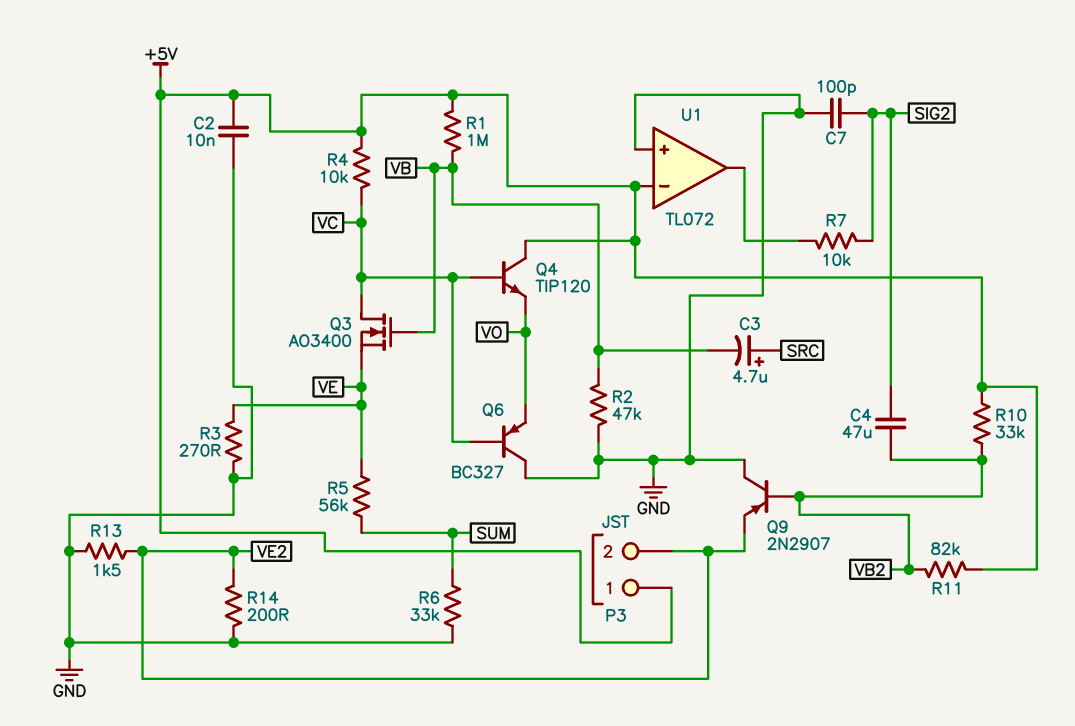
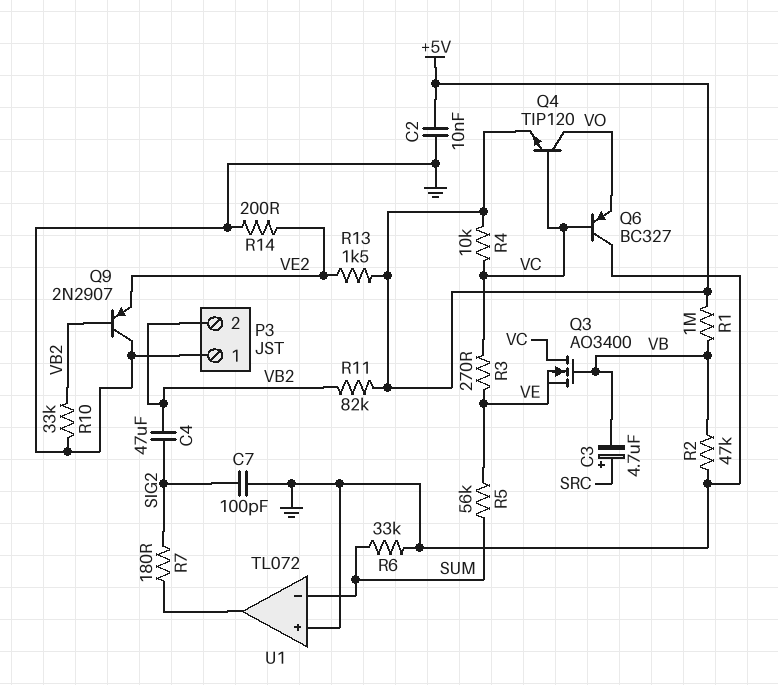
P3 pin 1: +5V -> GND
P3 pin 2: VE2 -> VB2
Q4: NPN TIP120 (B VC, C +5V, E VO) -> NPN TIP120 (B VC, C VO, E +5V)
R3: 270 (GND, VE) -> 270 (VC, VE)
R7: 10k (SIG2, U1/out) -> 180 (SIG2, U1/out)
R10: 33k (+5V, VB2) -> 33k (GND, VB2)
R13: 1.5k (GND, VE2) -> 1.5k (+5V, VE2)
U1 pin in-: +5V -> SUM

